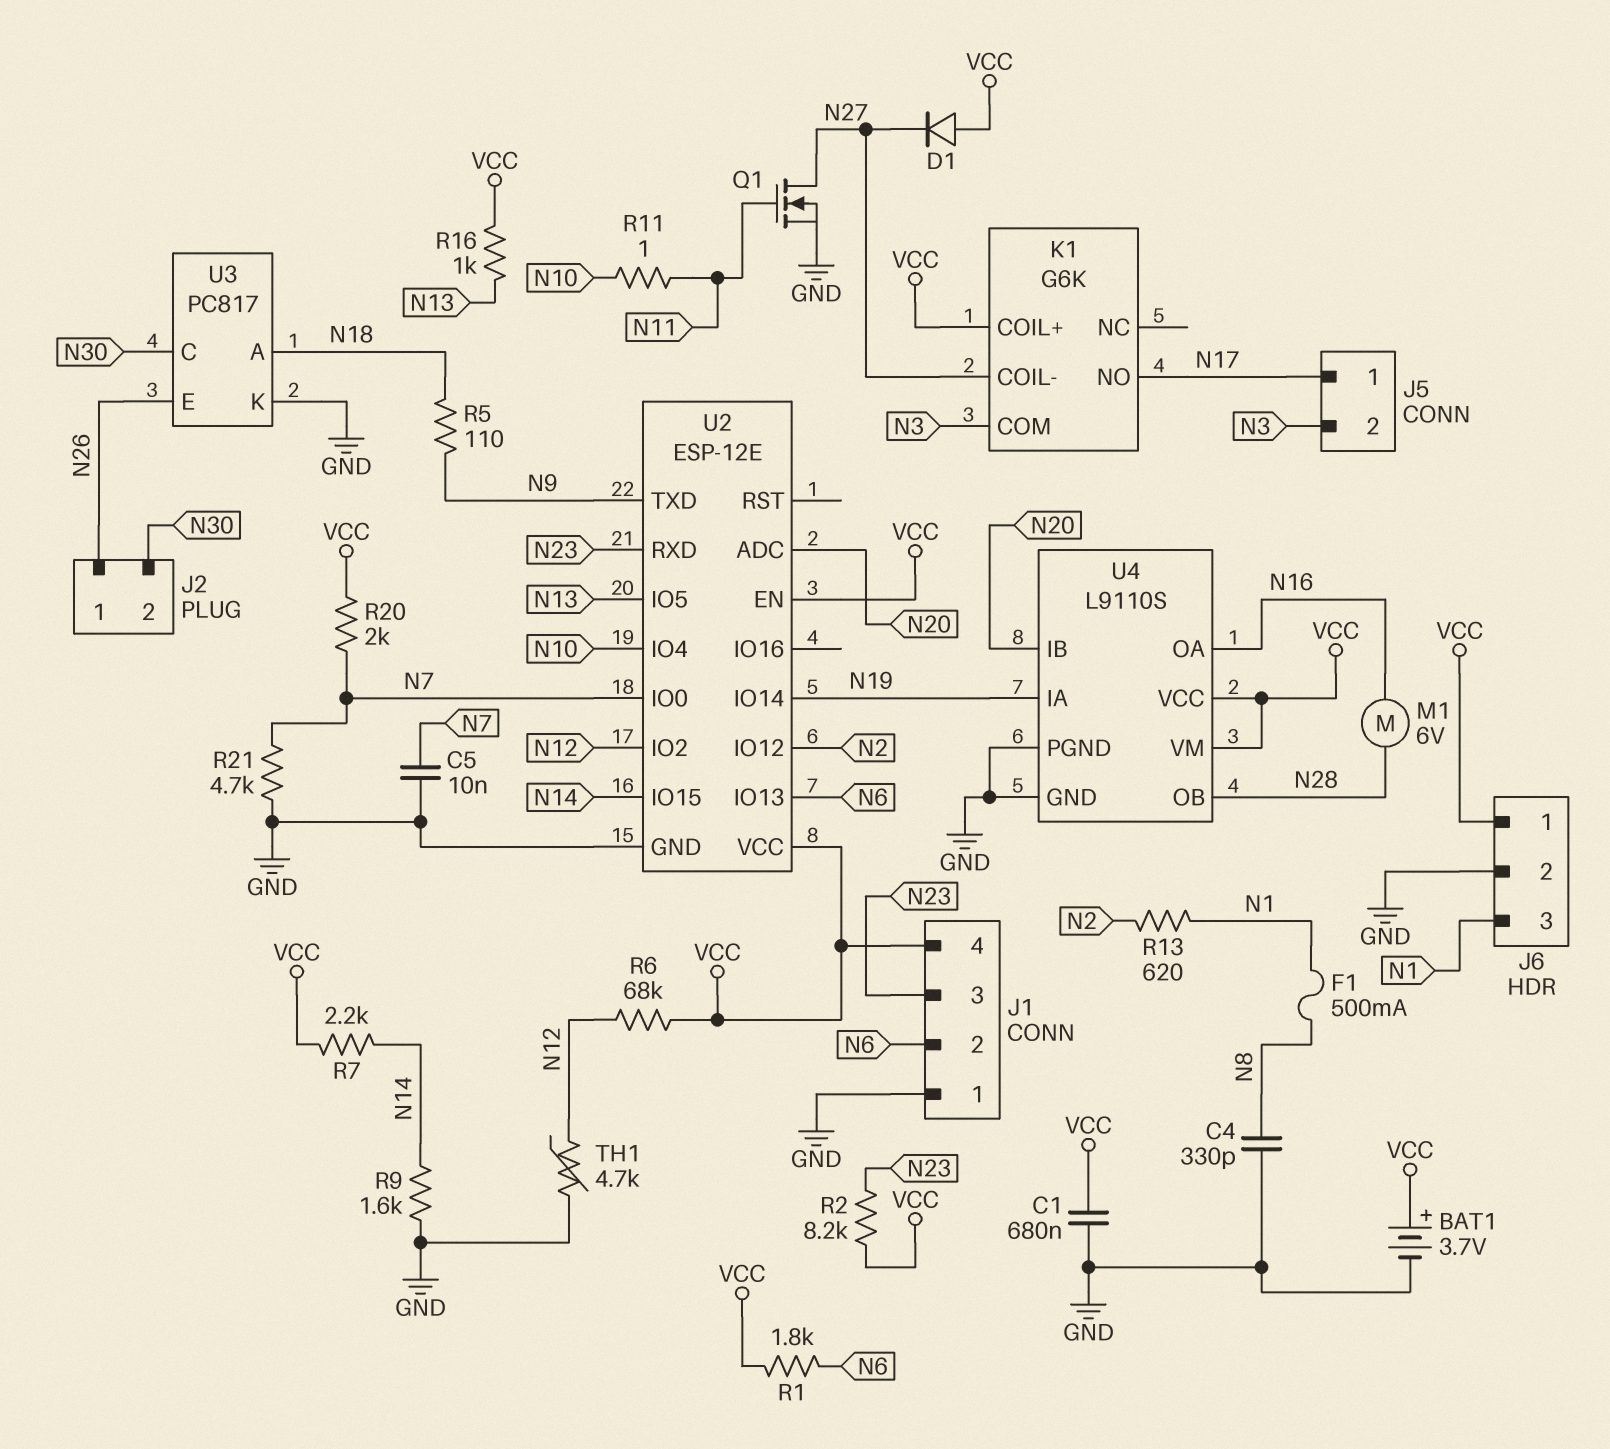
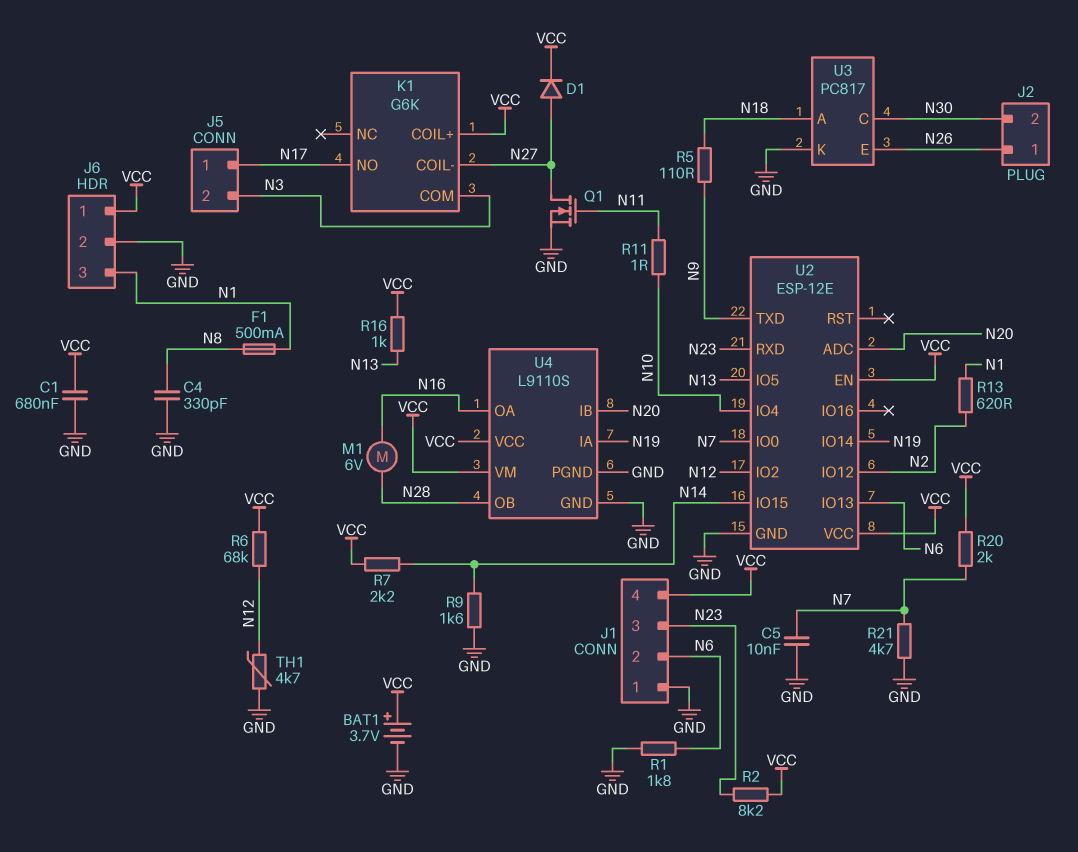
D1: diode (A VCC, K N27) -> diode (A N27, K VCC)
R1: 1.8k (N6, VCC) -> 1.8k (GND, N6)

